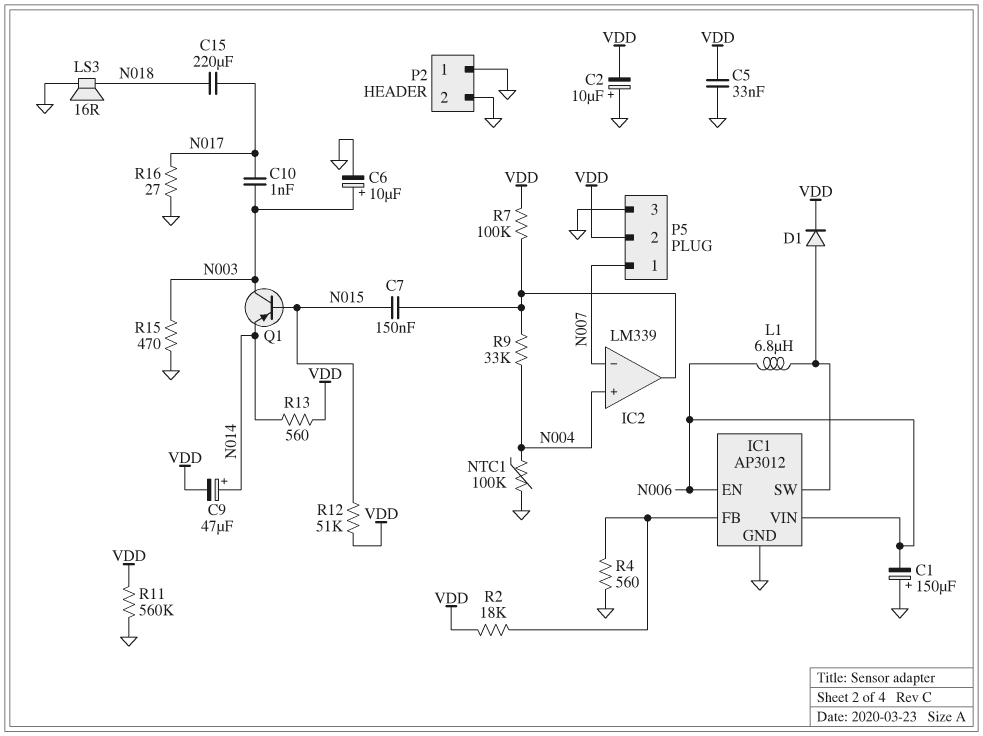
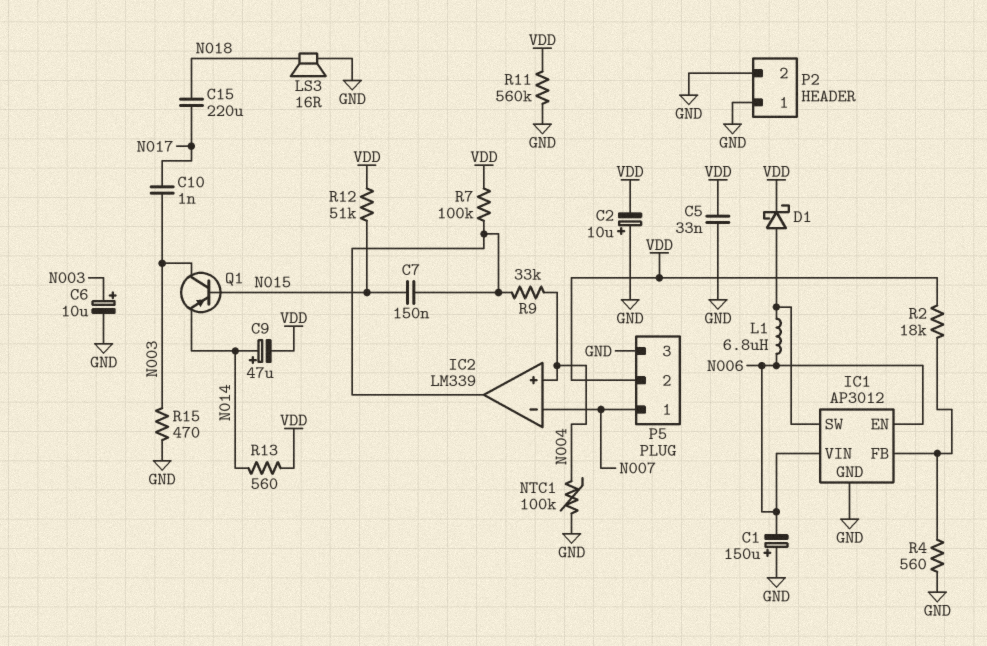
D1: diode (A IC1/SW, K VDD) -> schottky (A IC1/SW, K VDD)
R16: 27 (GND, N017) -> none

